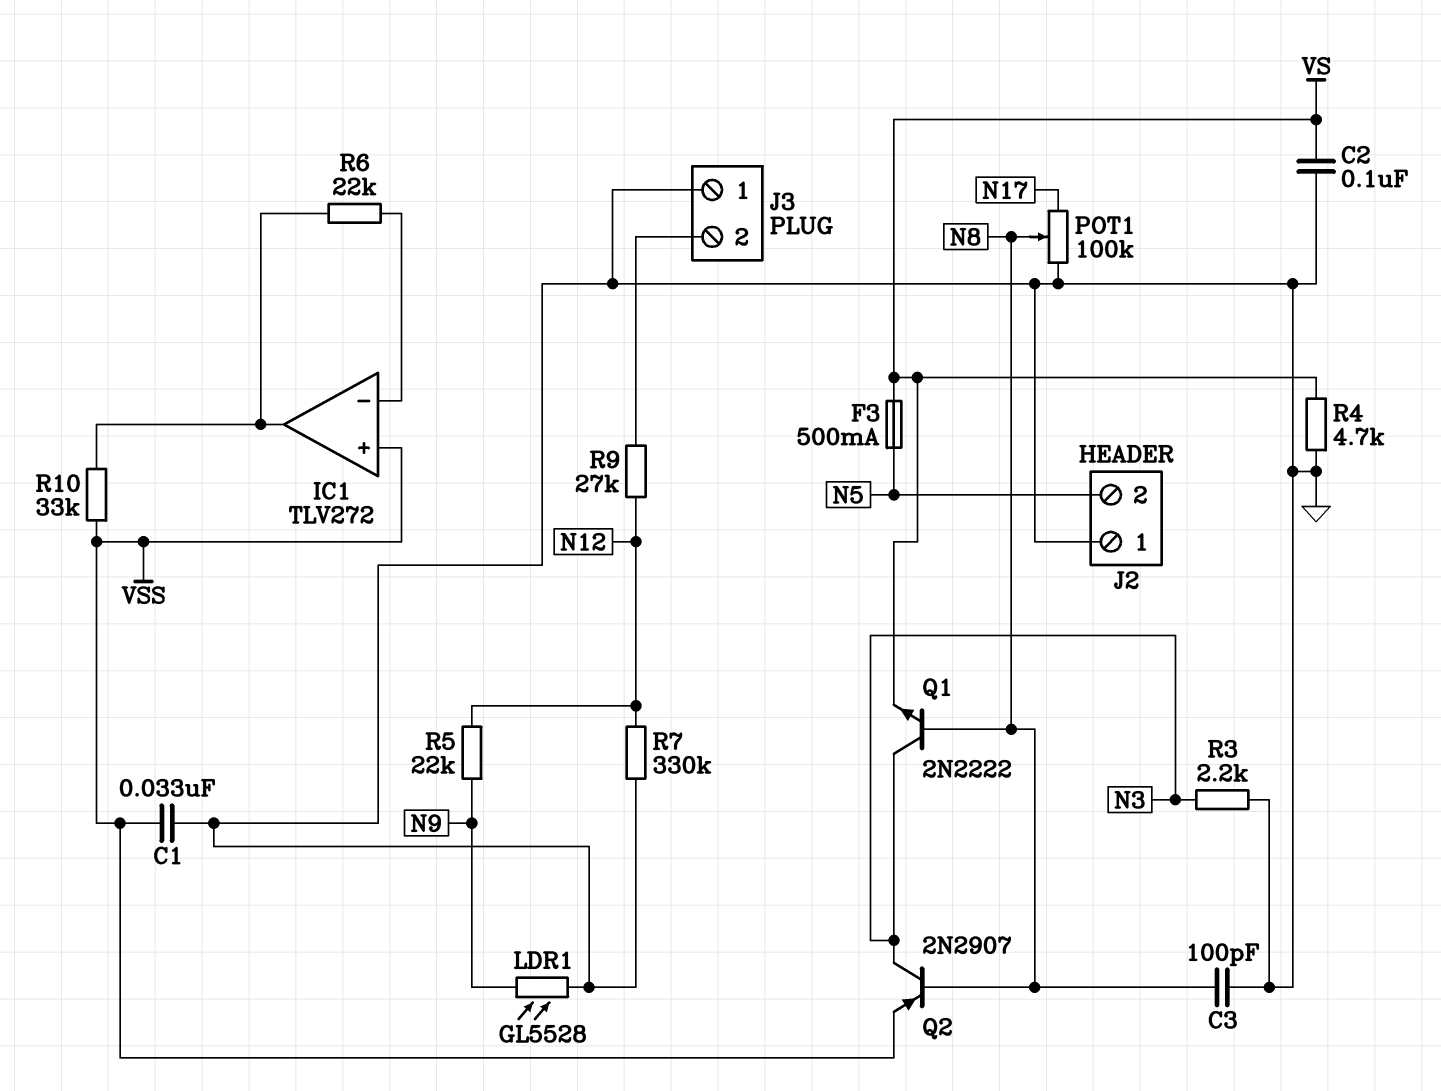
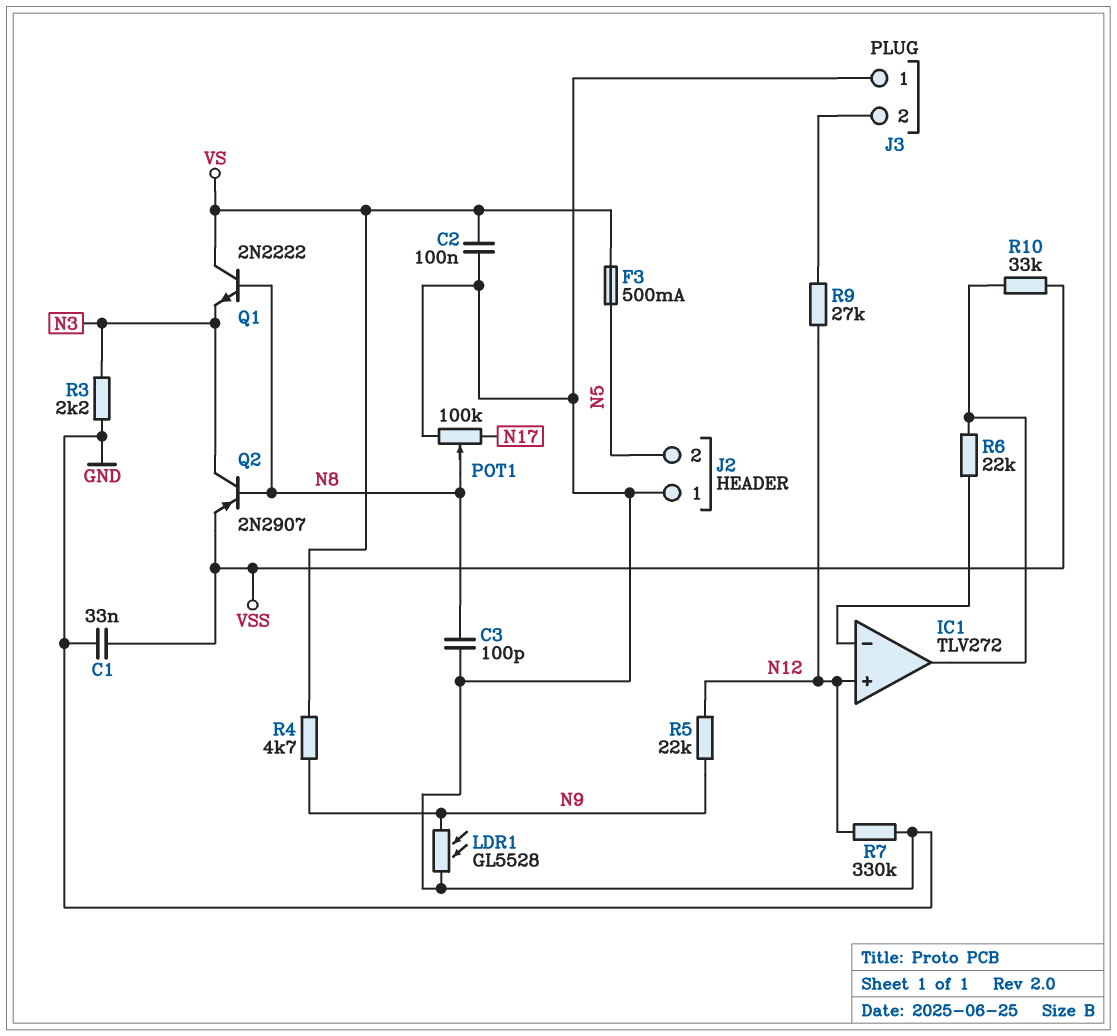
IC1 pin in+: VSS -> N12
Q1: NPN 2N2222 (B N8, C N3, E VS) -> NPN 2N2222 (B N8, C VS, E N3)
R4: 4.7k (GND, VS) -> 4.7k (N9, VS)

